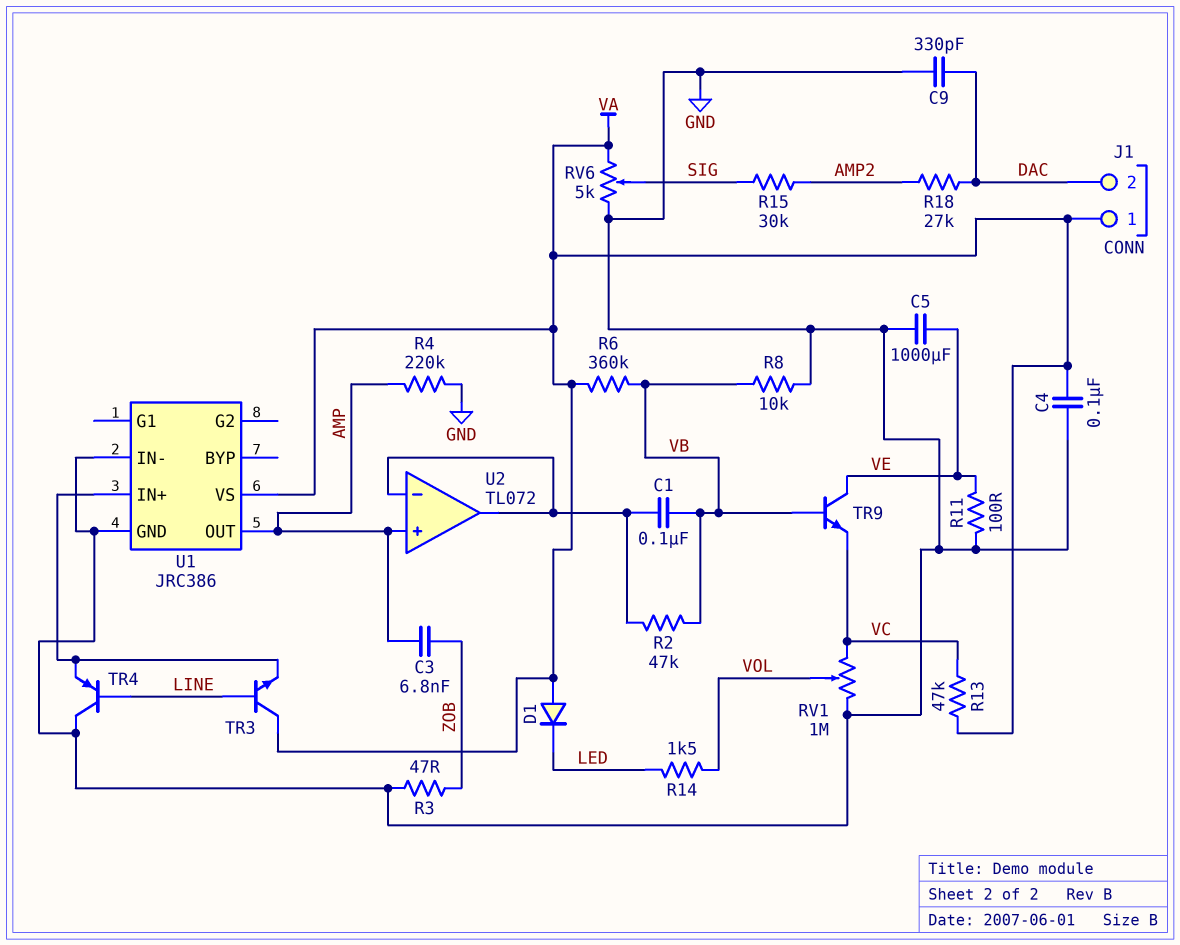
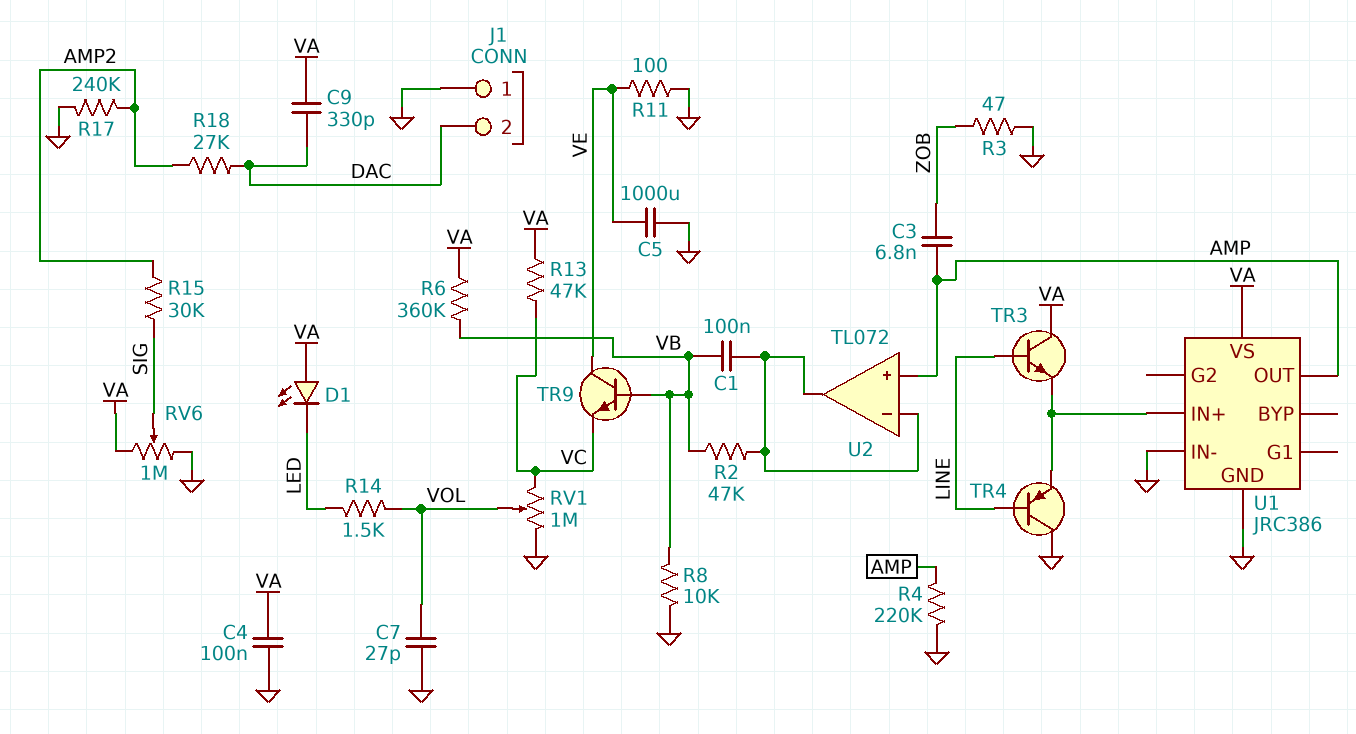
C7: none -> 27pF (GND, VOL)
C9: 330pF (DAC, GND) -> 330pF (DAC, VA)
D1: diode (A VA, K LED) -> LED (A VA, K LED)
J1 pin 1: VA -> GND
R17: none -> 240k (AMP2, GND)
RV6: 5k (GND, VA, wiper SIG) -> 1M (GND, VA, wiper SIG)

